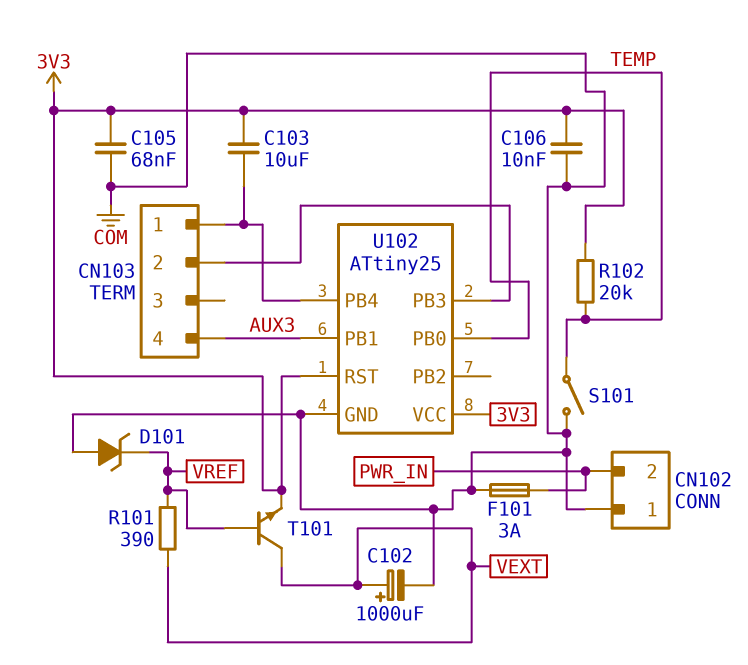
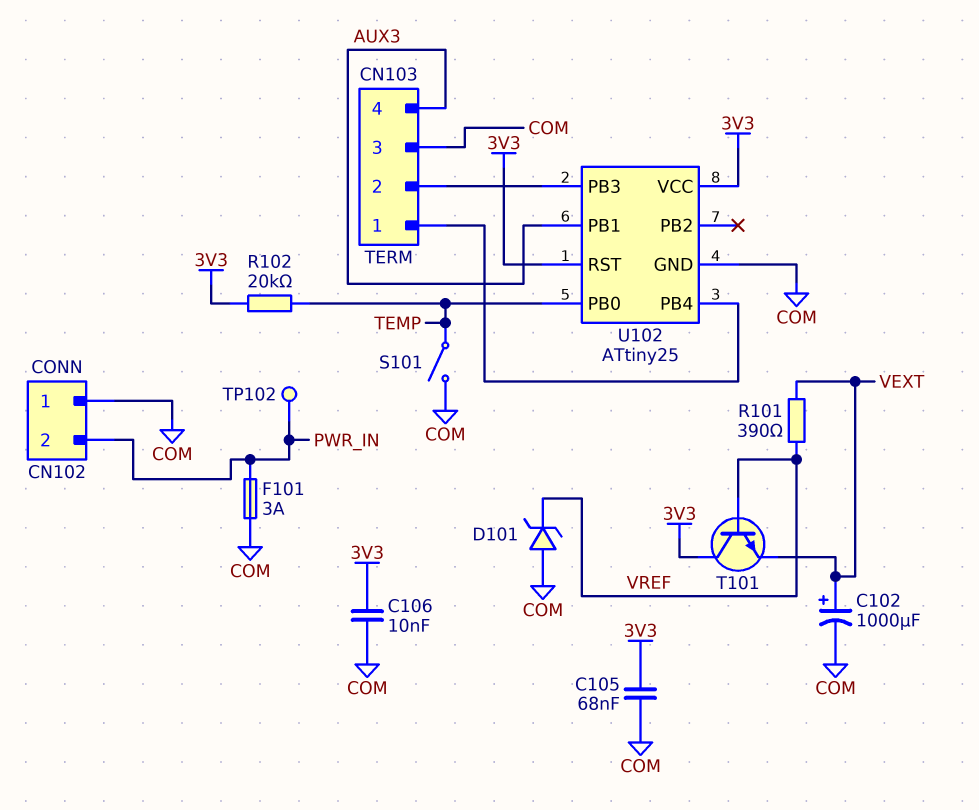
C103: 10uF (3V3, CN103/1) -> none
CN103 pin 3: none -> COM
T101: NPN (B VREF, C VEXT, E 3V3) -> NPN (B VREF, C 3V3, E VEXT)
TP102: none -> test point (PWR_IN)

